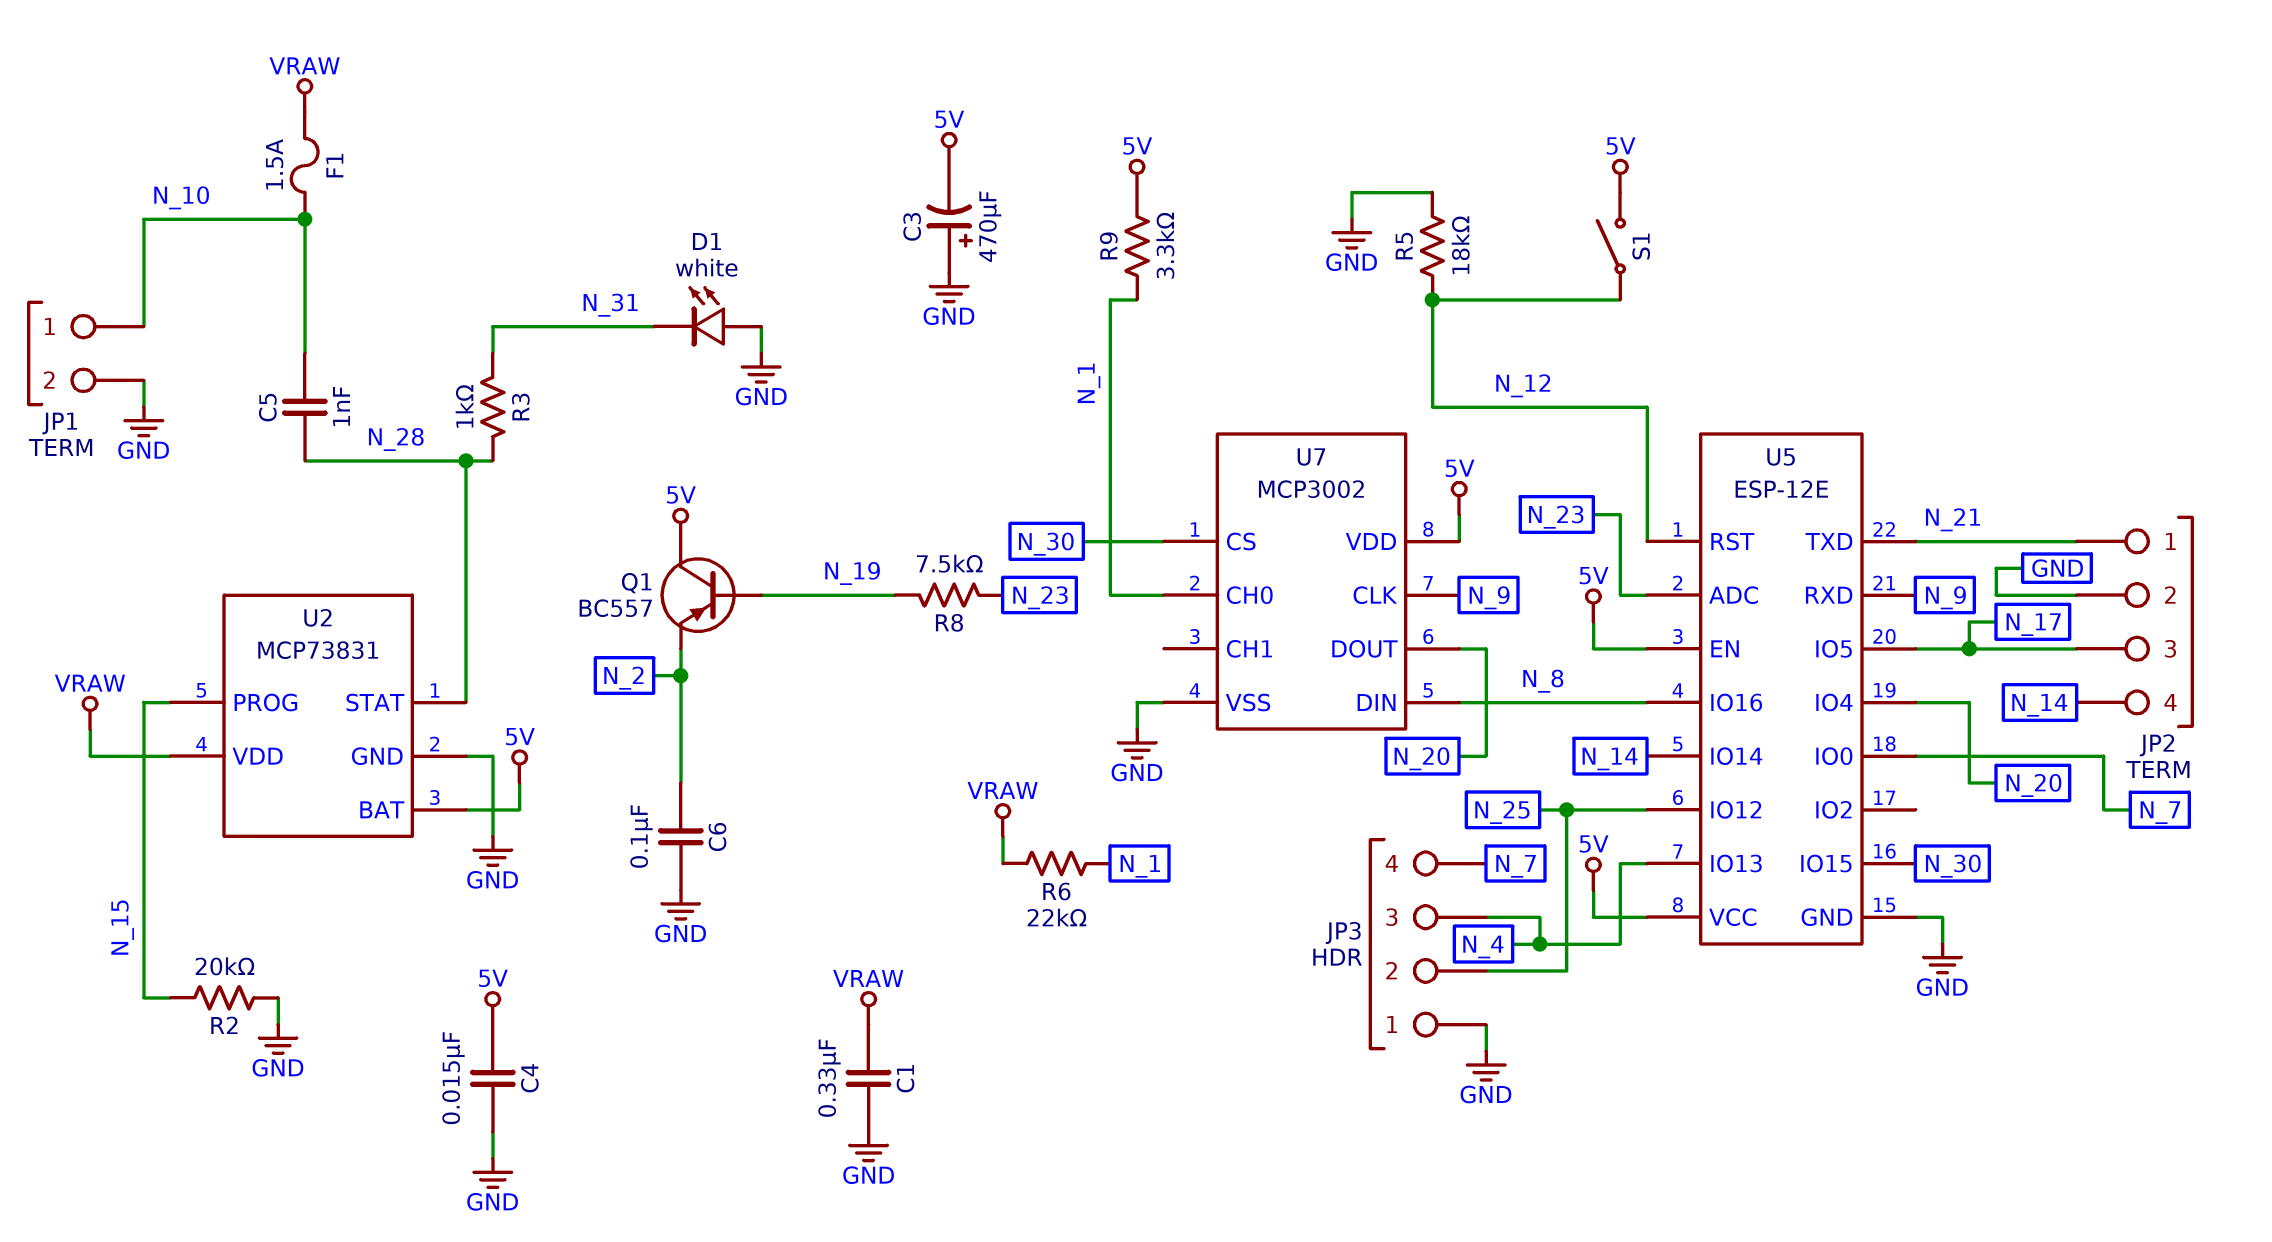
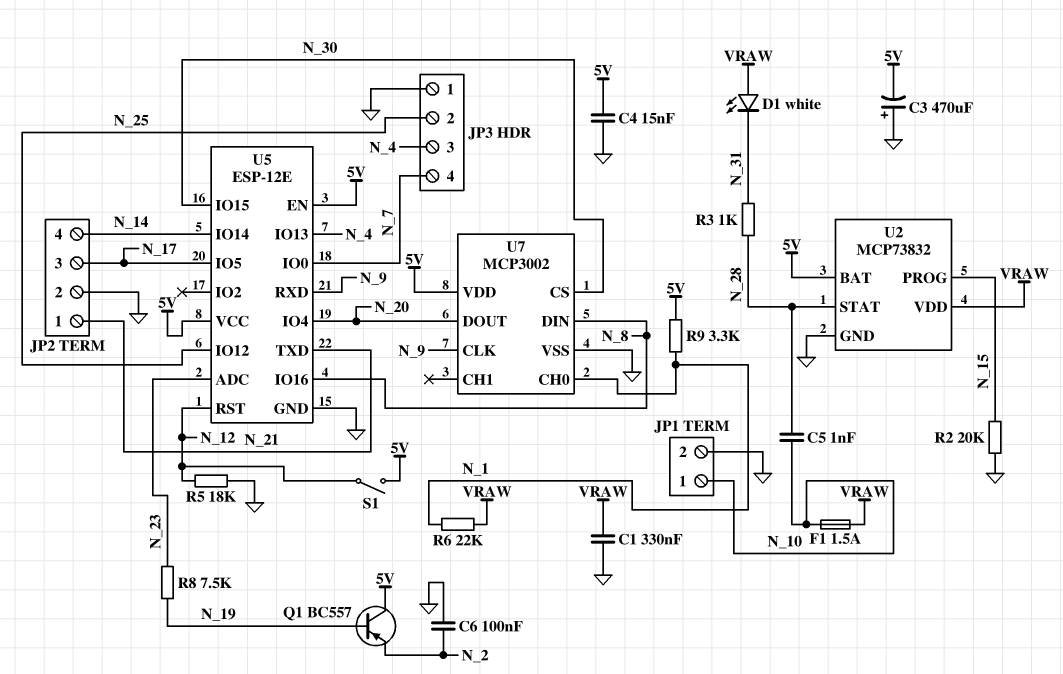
D1: LED white (A GND, K N_31) -> LED white (A VRAW, K N_31)
U2: MCP73831 -> MCP73832

